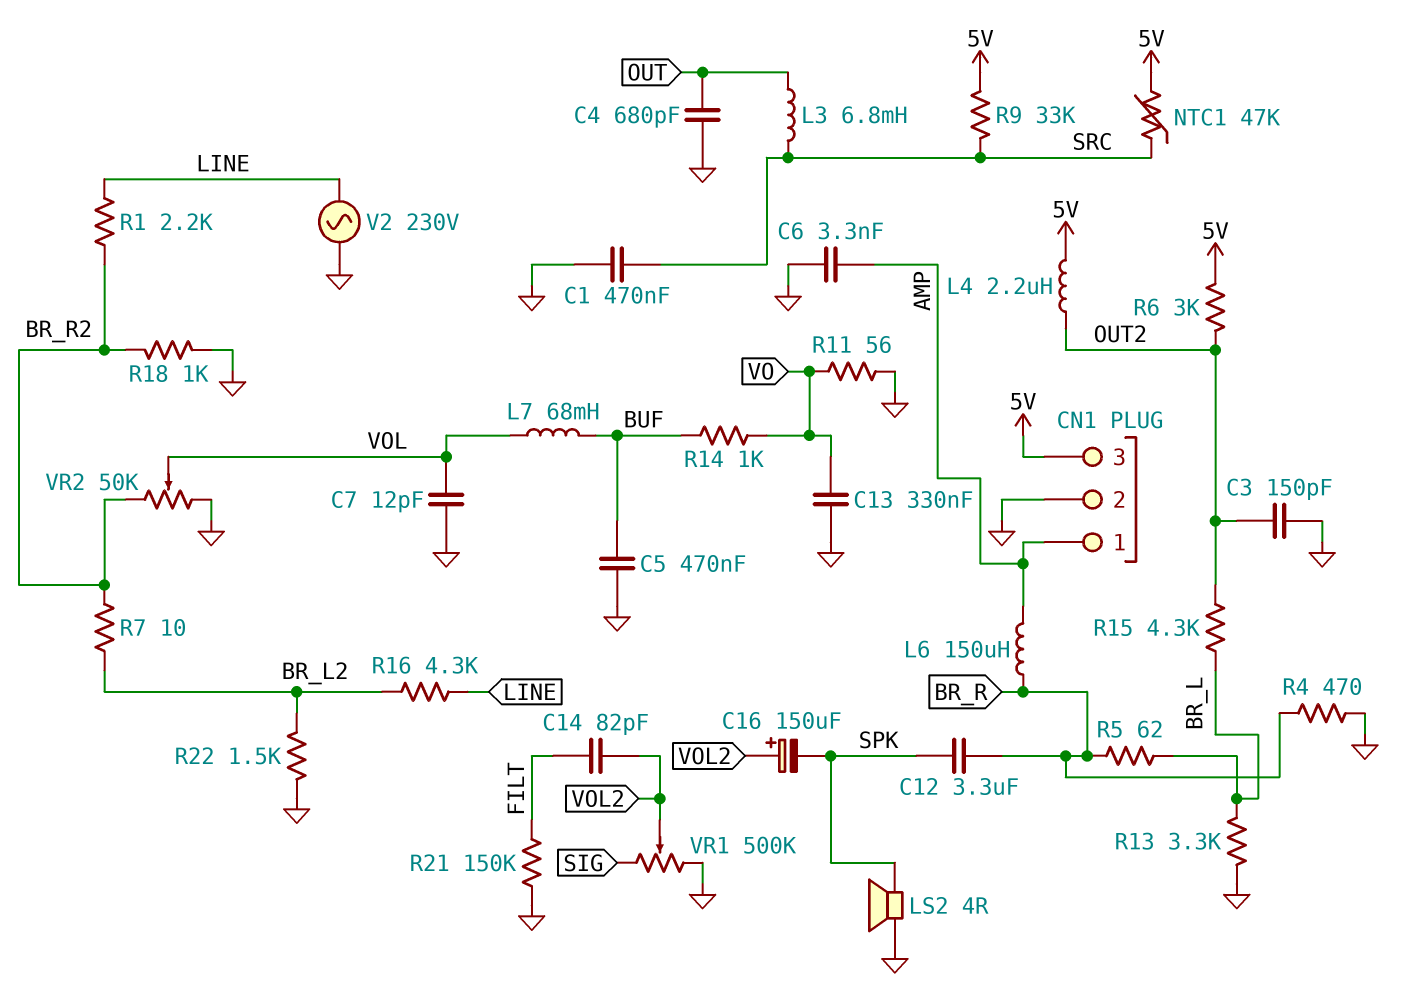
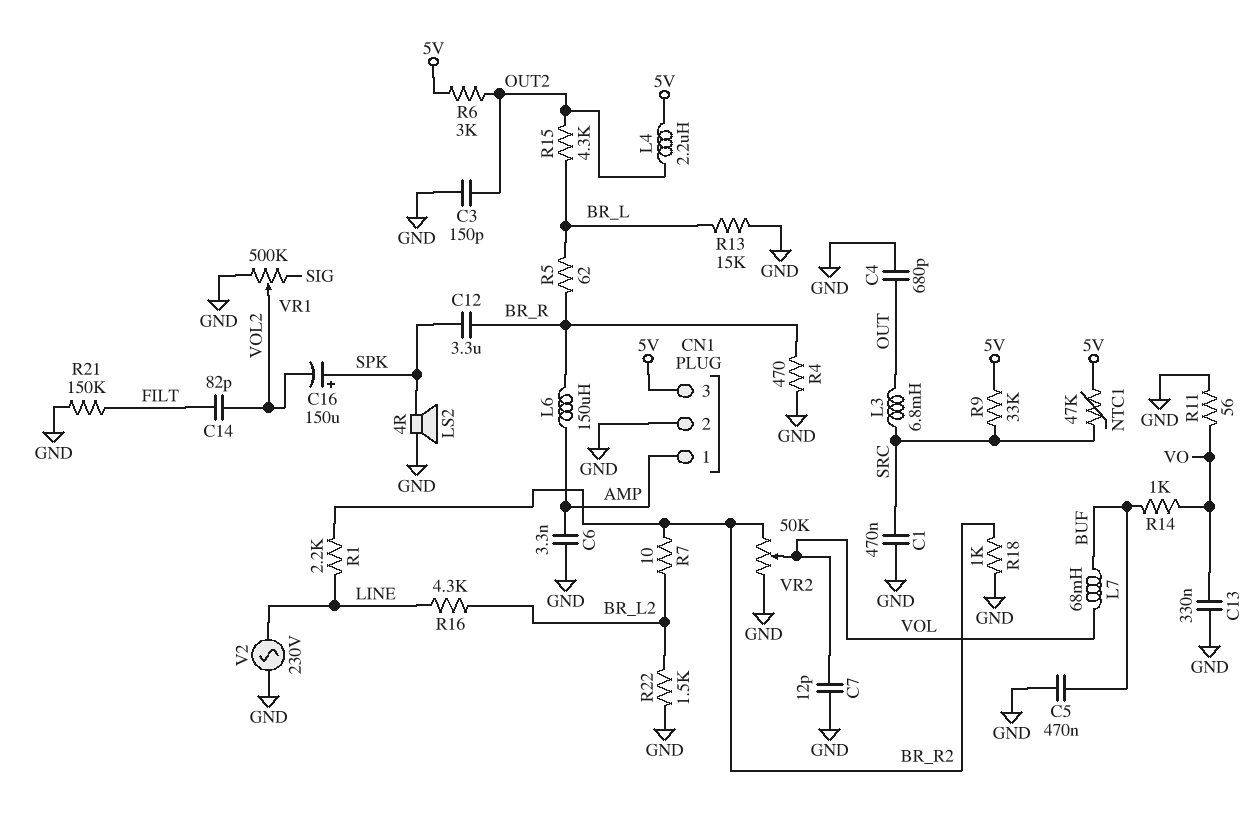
C16: 150uF (plus VOL2, minus SPK) -> 150uF (plus SPK, minus VOL2)
R13: 3.3k (BR_L, GND) -> 15k (BR_L, GND)

